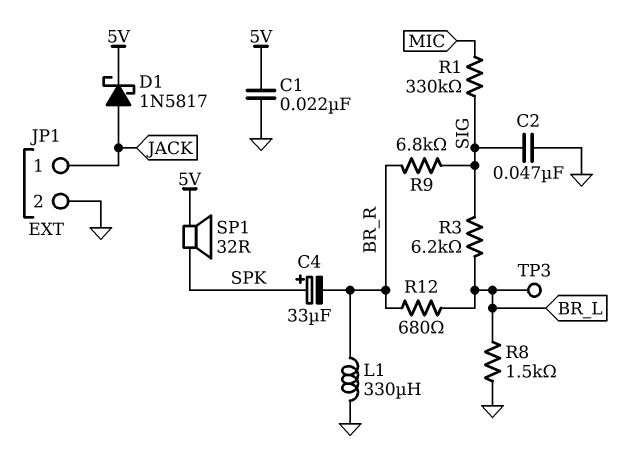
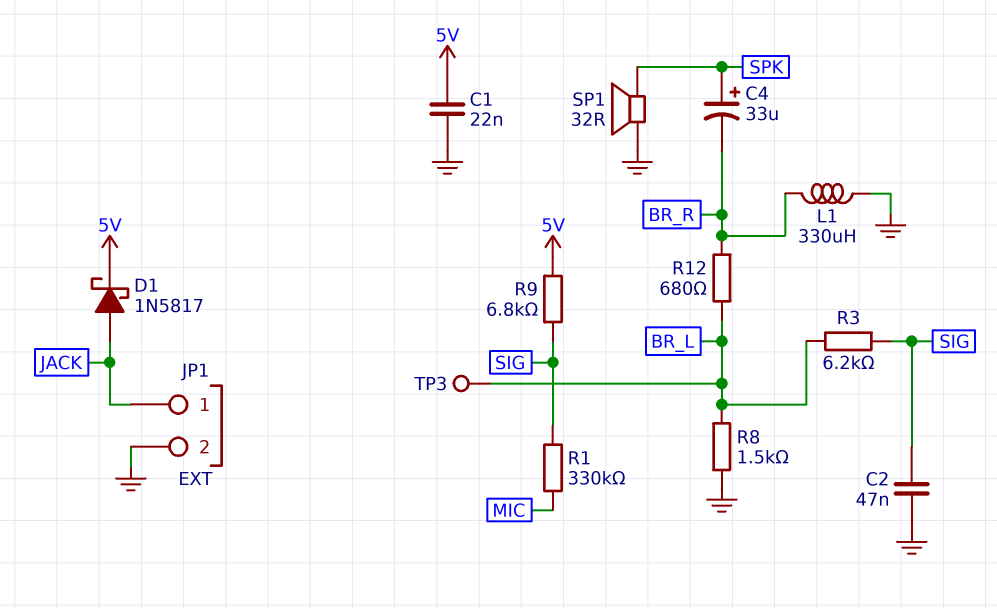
R9: 6.8k (BR_R, SIG) -> 6.8k (5V, SIG)
SP1: speaker 32R (5V, SPK) -> speaker 32R (GND, SPK)

